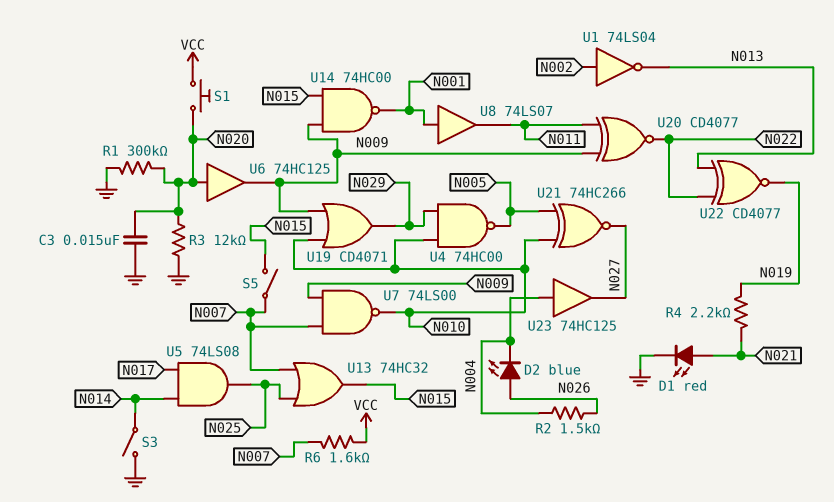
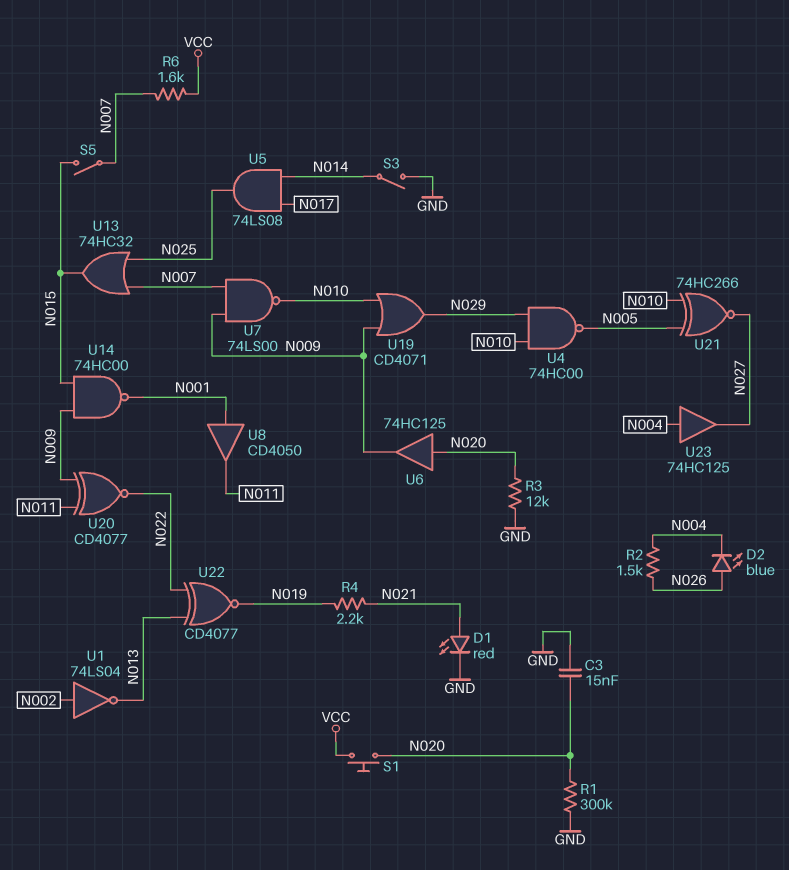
U8: buffer 74LS07 (in N001, out N011) -> buffer CD4050 (in N001, out N011)

